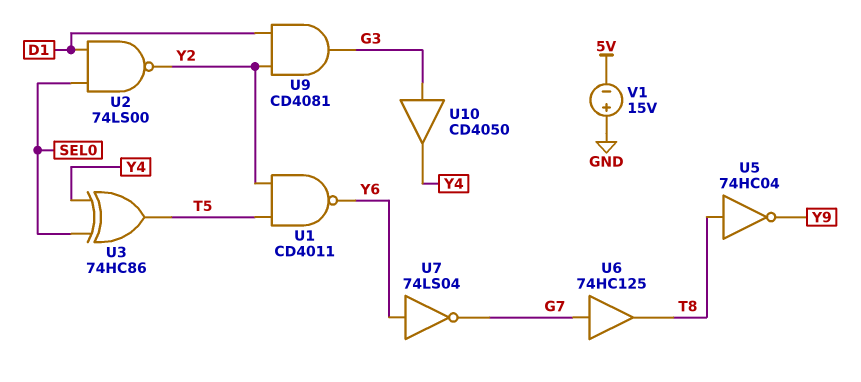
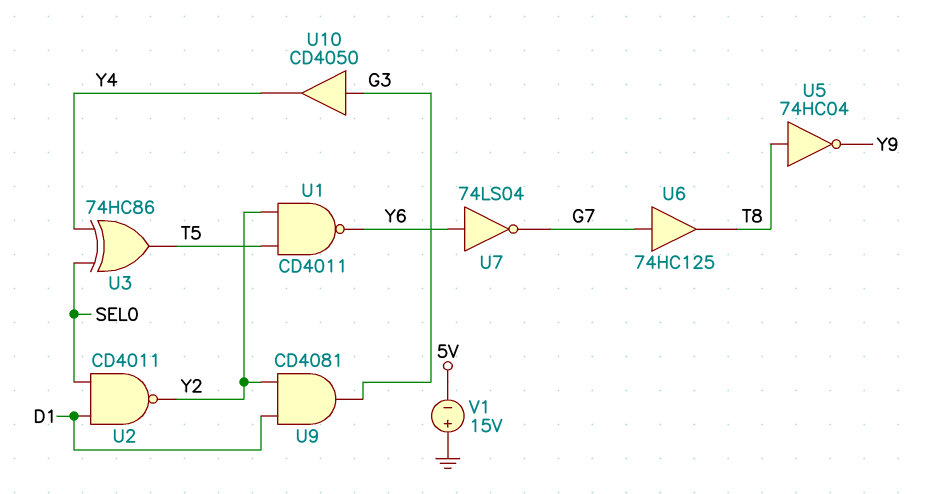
U2: NAND 74LS00 (in D1, in SEL0, out Y2) -> NAND CD4011 (in D1, in SEL0, out Y2)

